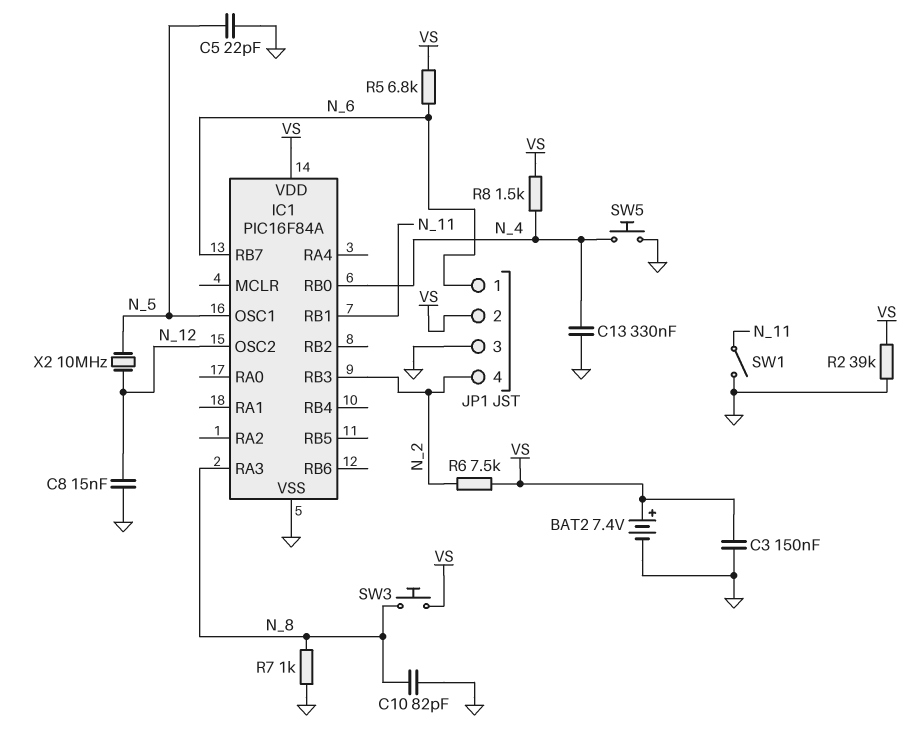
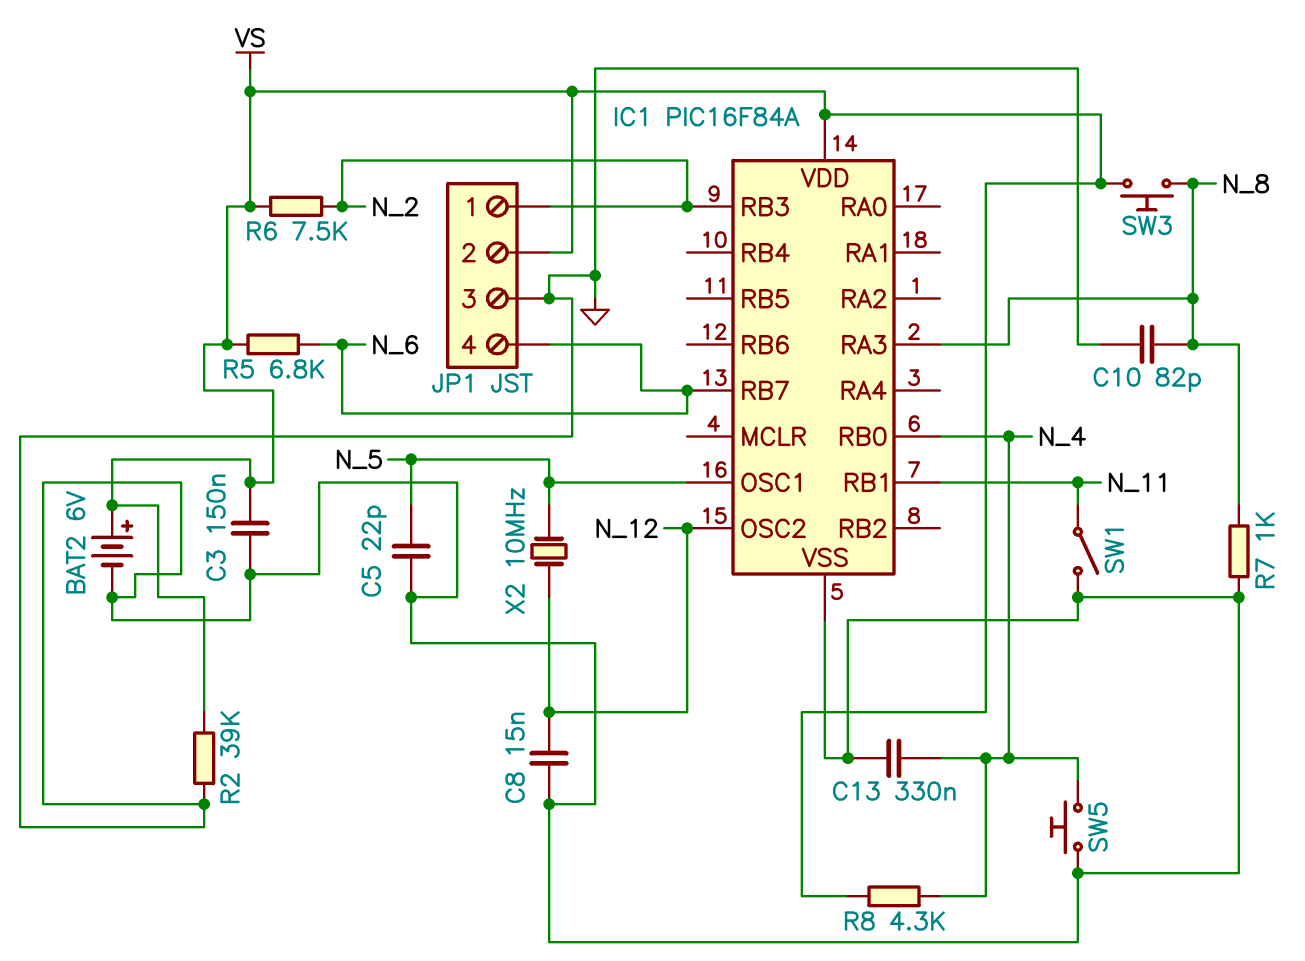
BAT2: 7.4V (plus VS, minus GND) -> 6V (plus VS, minus GND)
JP1 pin 1: N_6 -> N_2
JP1 pin 4: N_2 -> N_6
R8: 1.5k (N_4, VS) -> 4.3k (N_4, VS)

